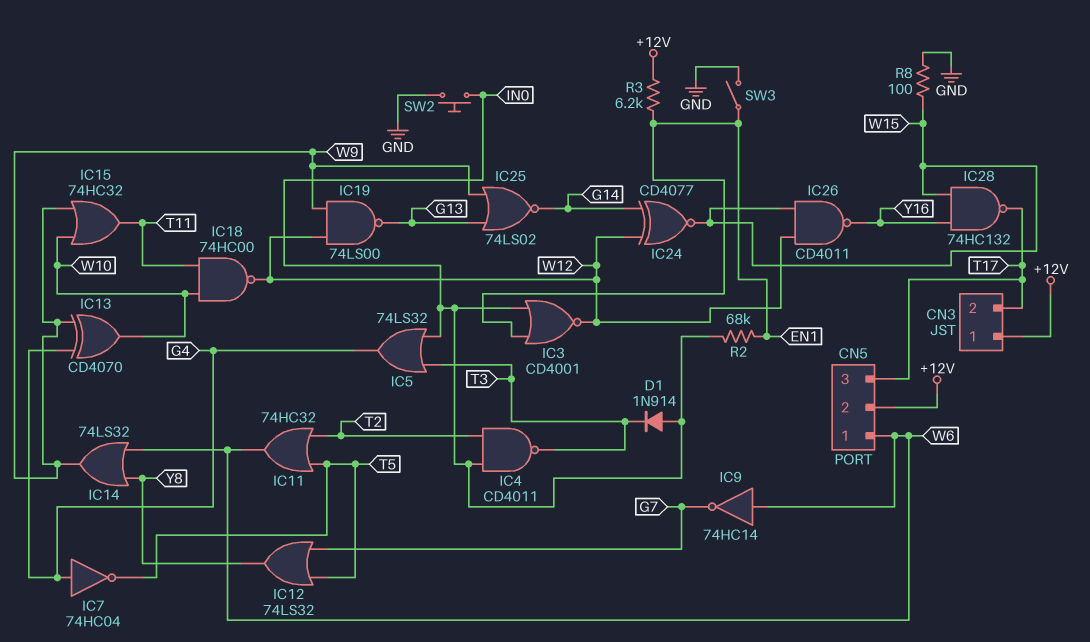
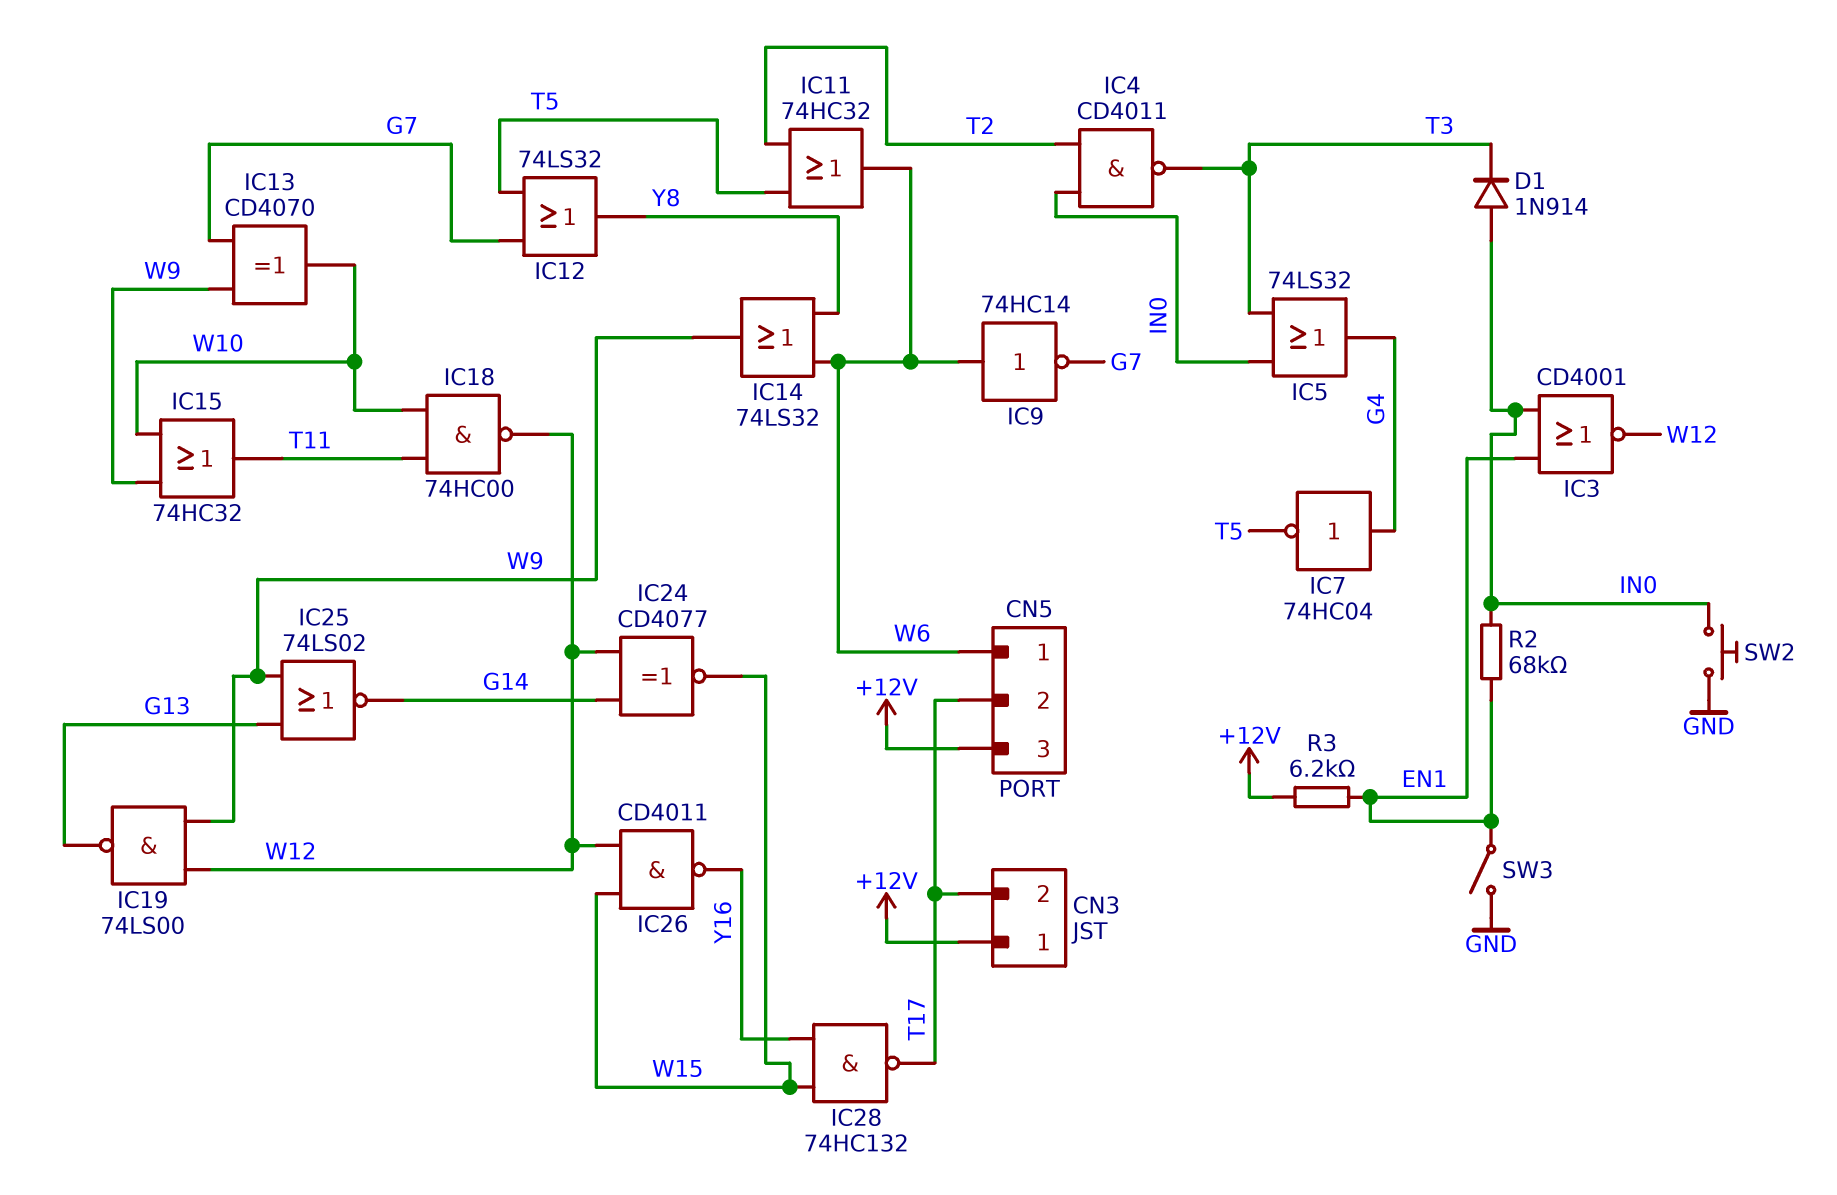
CN5 pin 2: +12V -> T17
CN5 pin 3: T17 -> +12V
IC13: XOR CD4070 (in G4, in W9, out W10) -> XOR CD4070 (in G7, in W9, out W10)
R8: 100 (GND, W15) -> none

